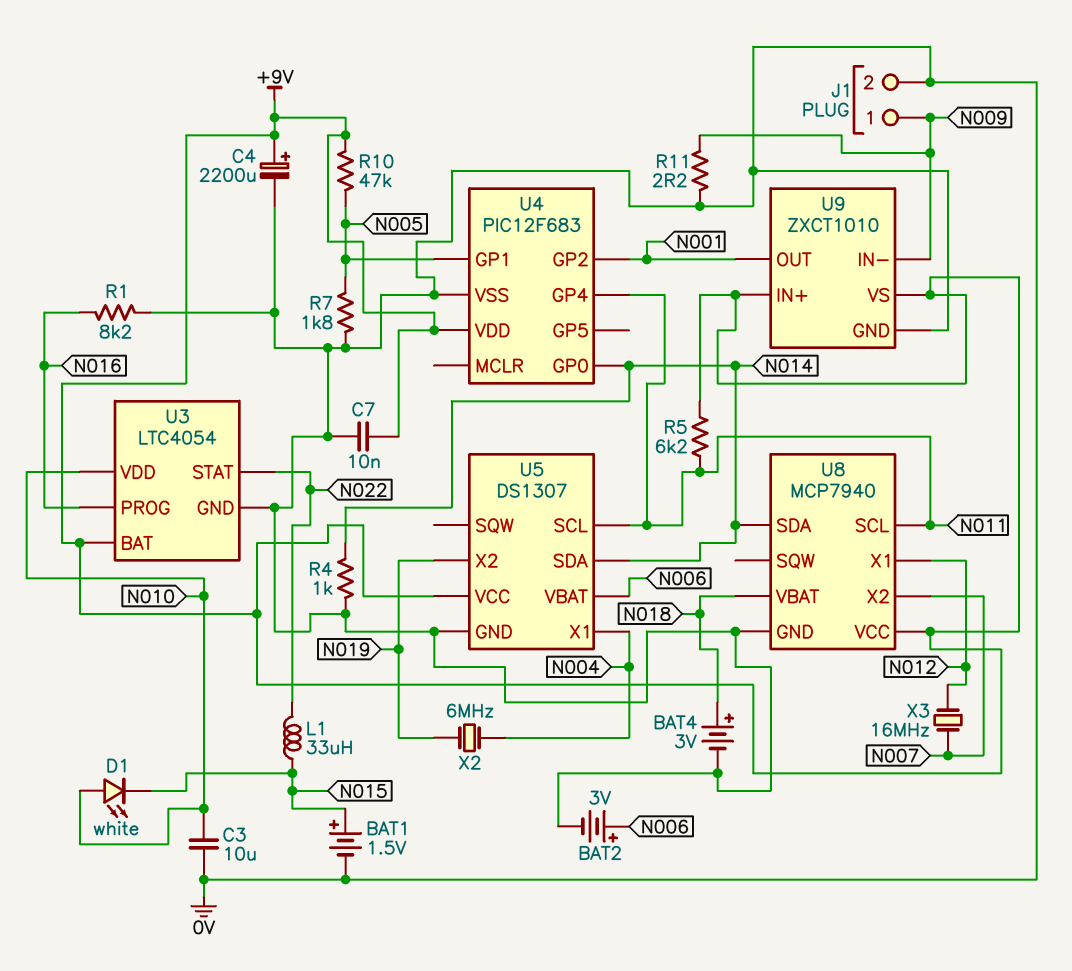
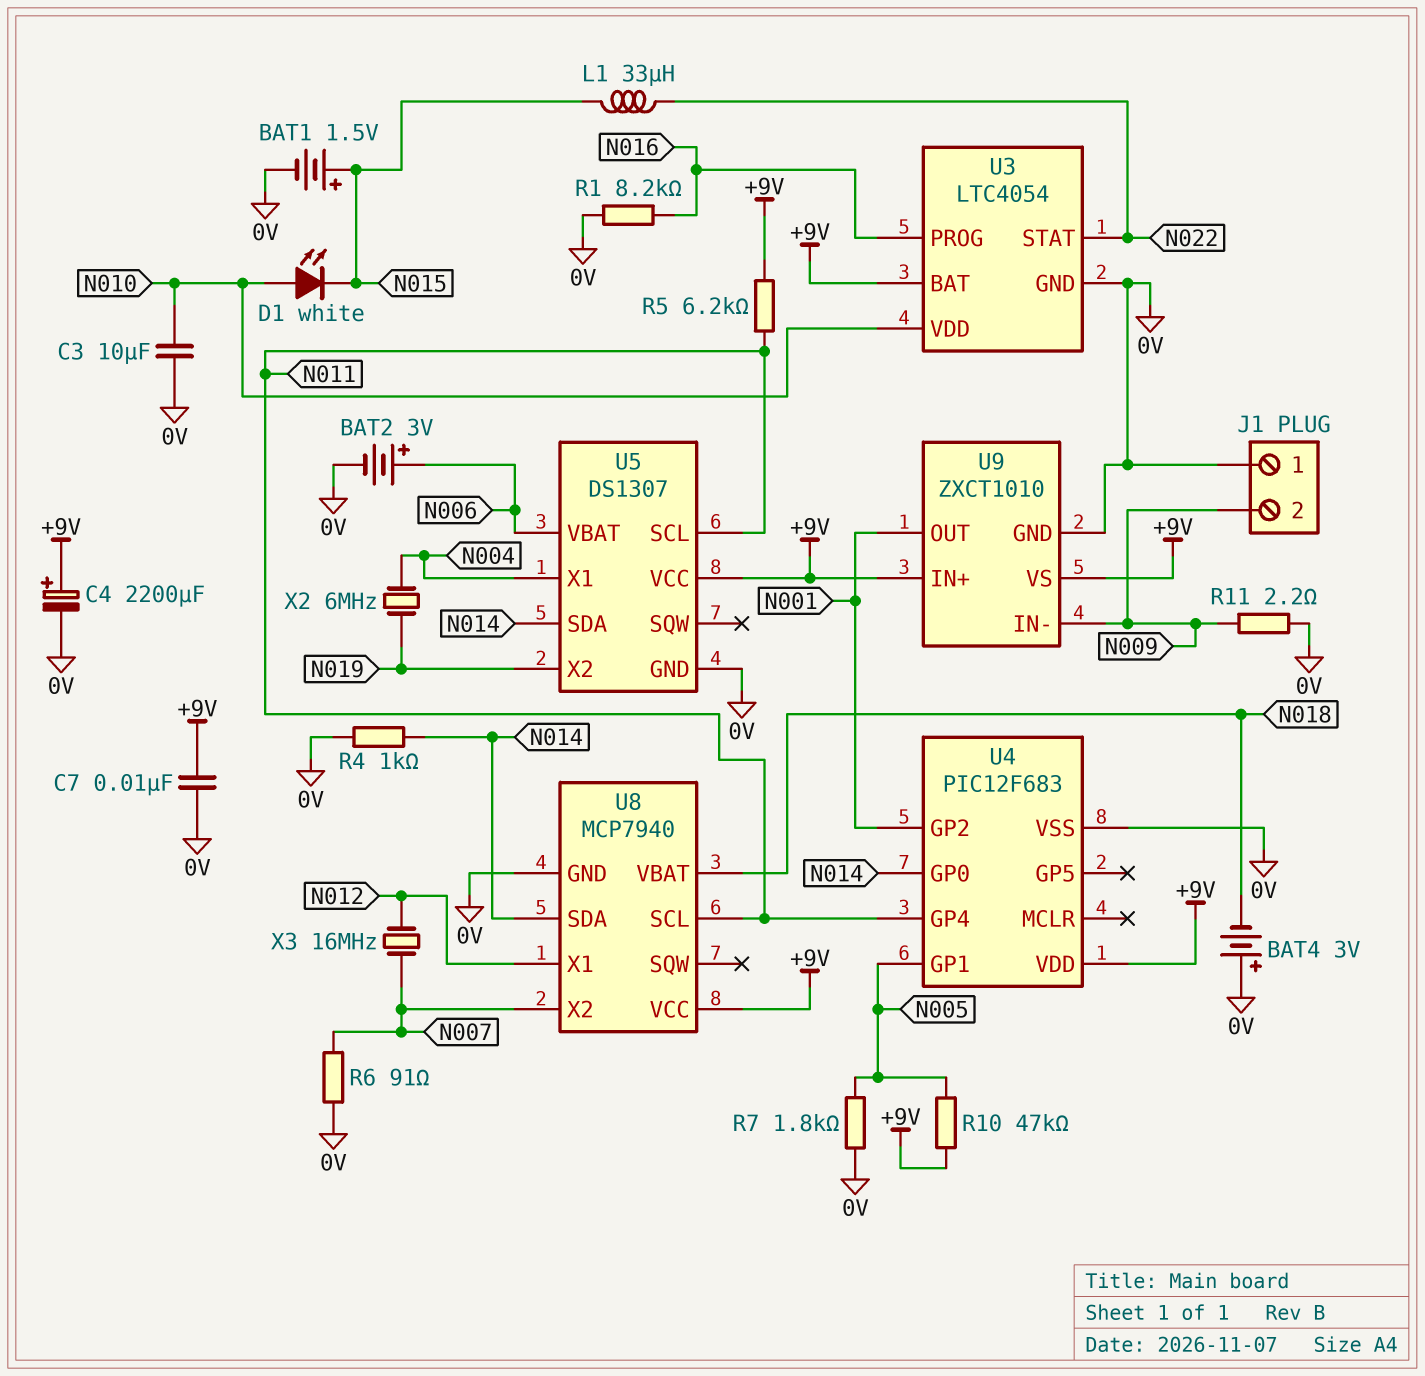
BAT4: 3V (plus N018, minus 0V) -> 3V (plus 0V, minus N018)
J1 pin 1: N009 -> 0V
J1 pin 2: 0V -> N009
R6: none -> 91 (0V, N007)

